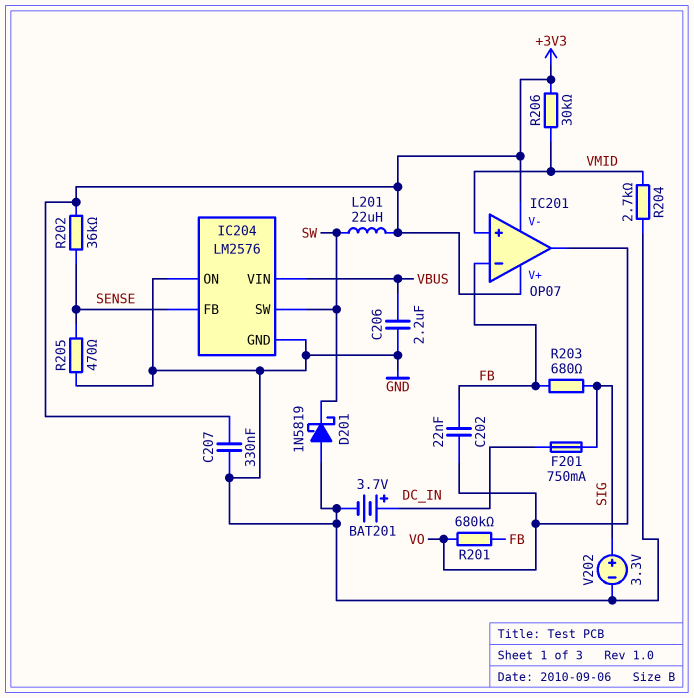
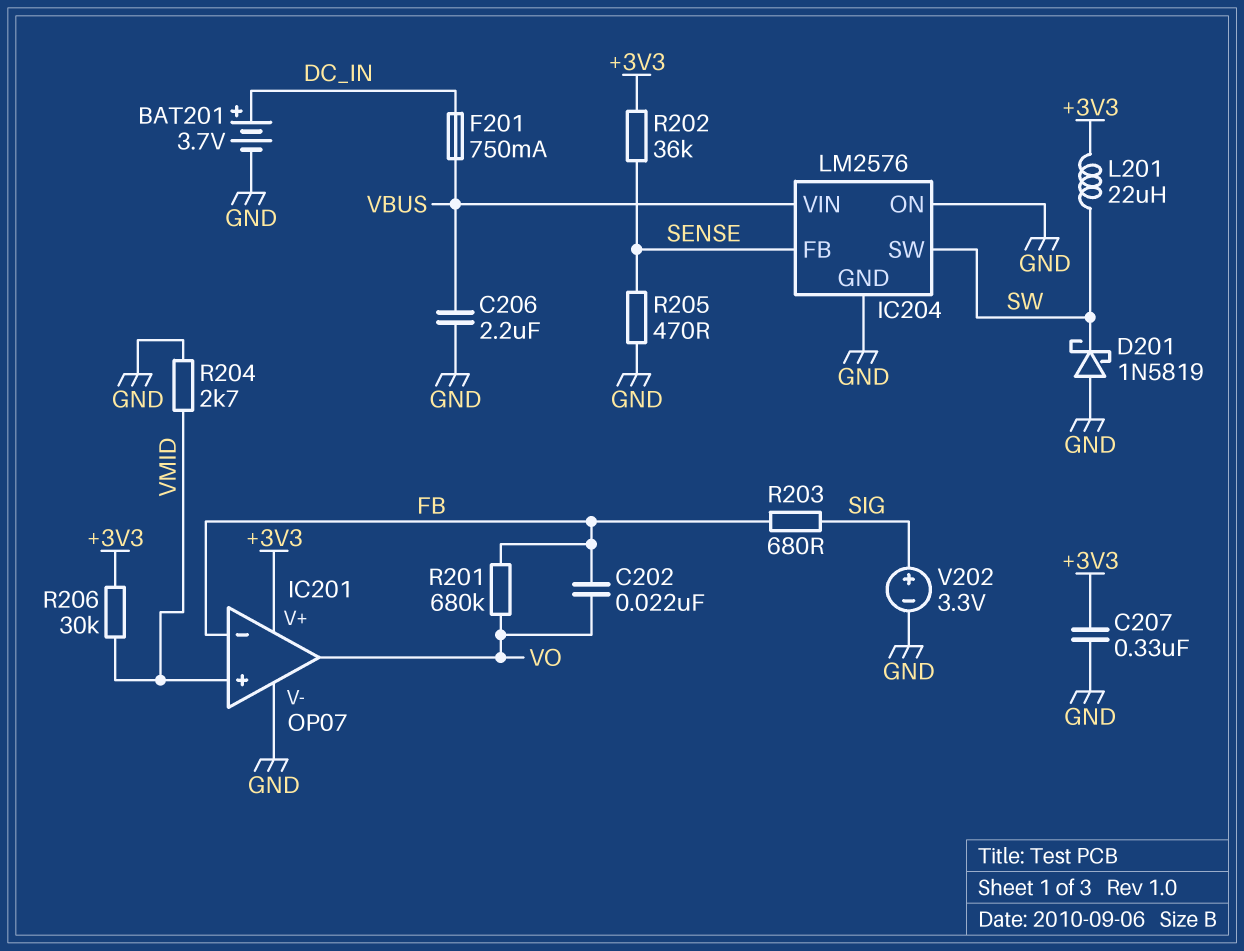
F201: 750mA (DC_IN, SIG) -> 750mA (DC_IN, VBUS)
IC201 pin V-: +3V3 -> GND

